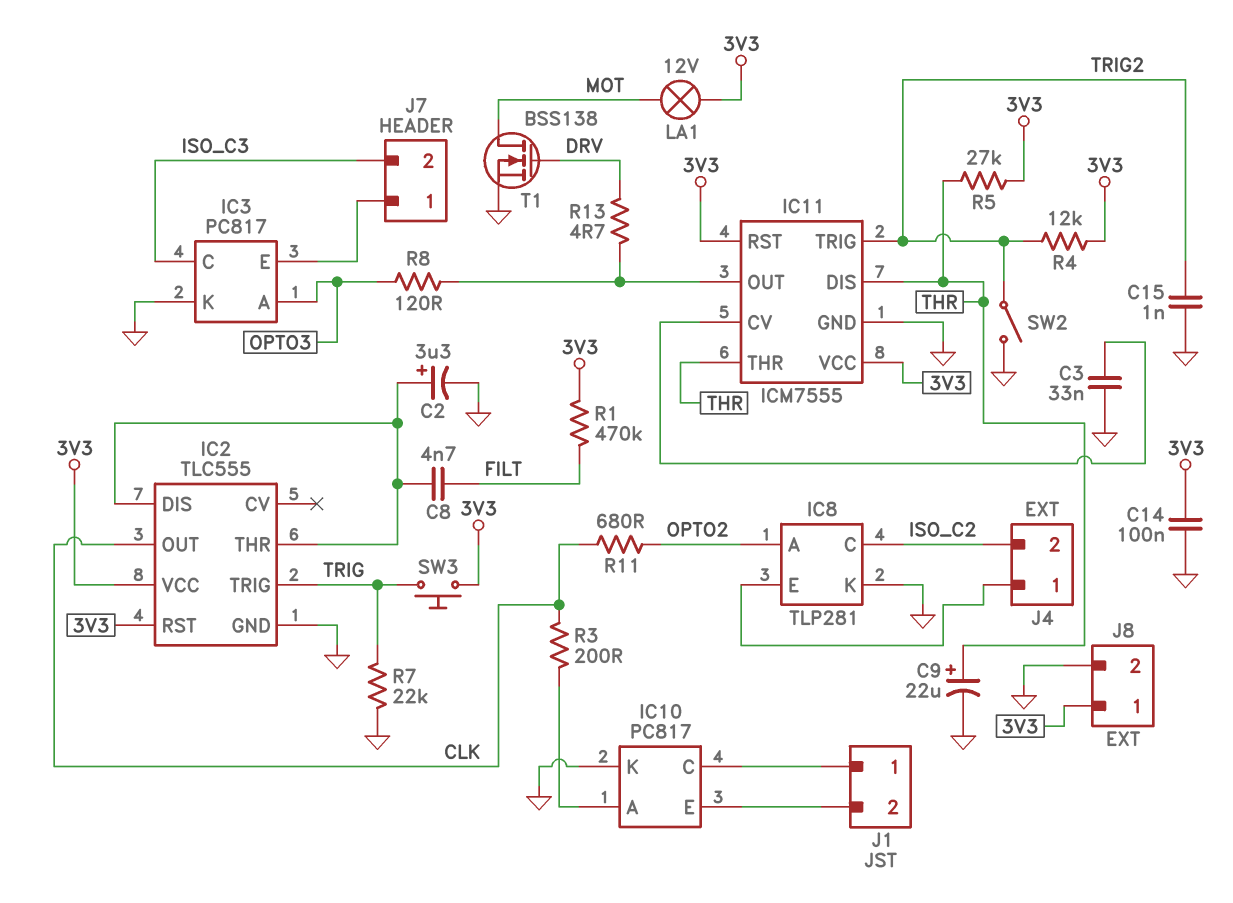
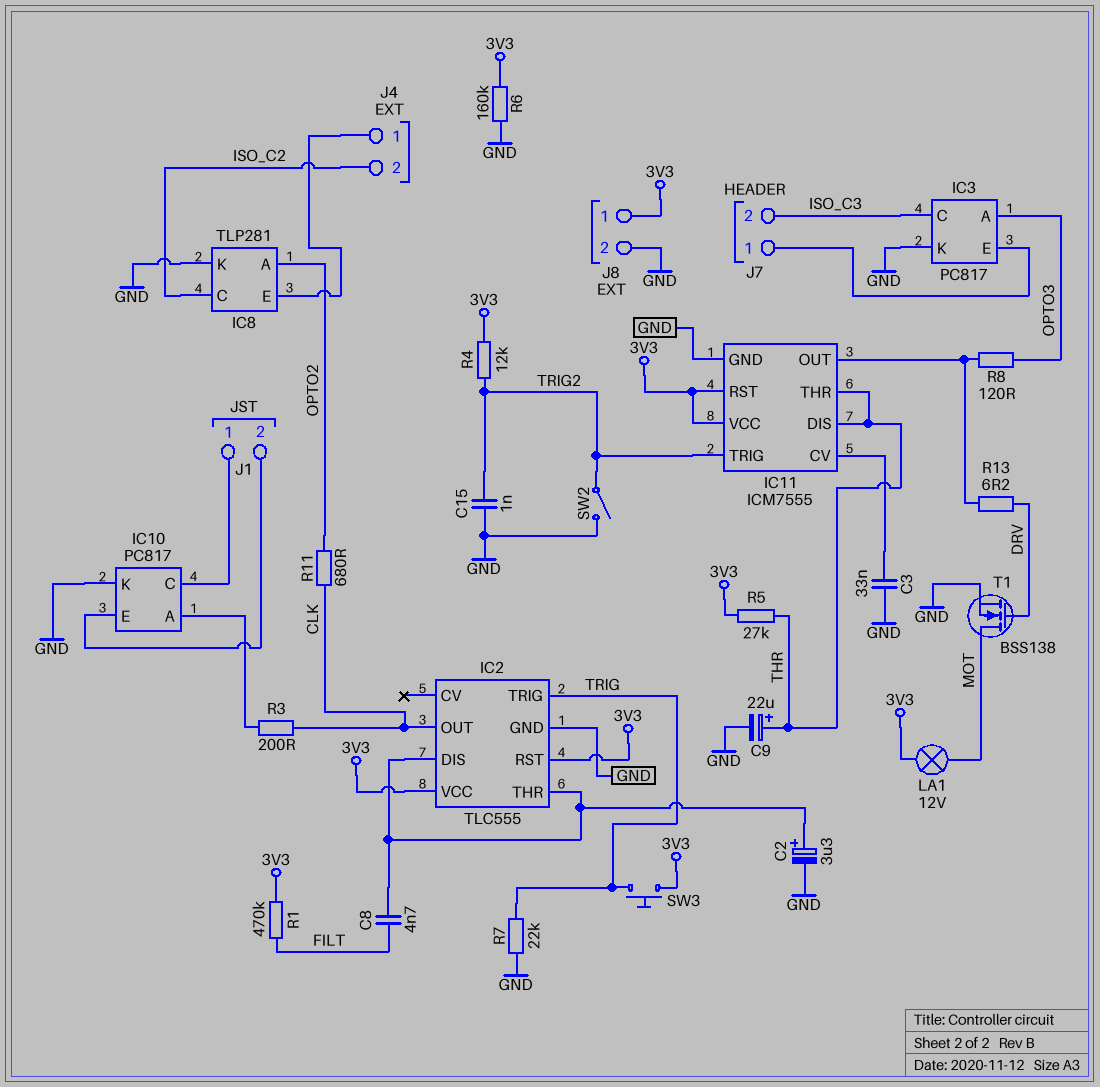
C14: 100nF (3V3, GND) -> none
R6: none -> 160k (3V3, GND)
R13: 4.7 (DRV, IC11/OUT) -> 6.2 (DRV, IC11/OUT)

